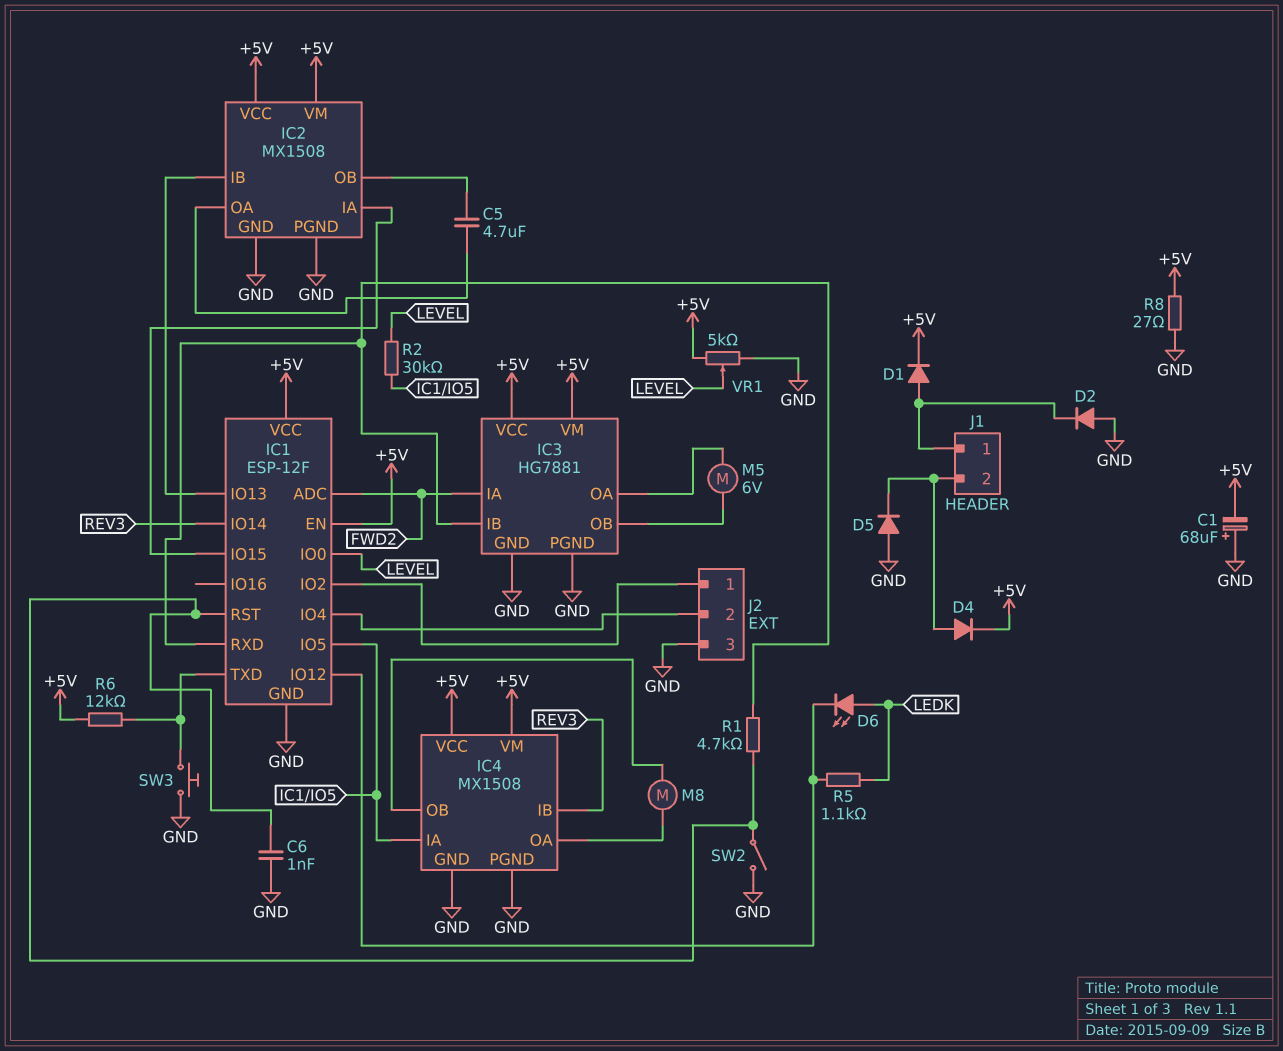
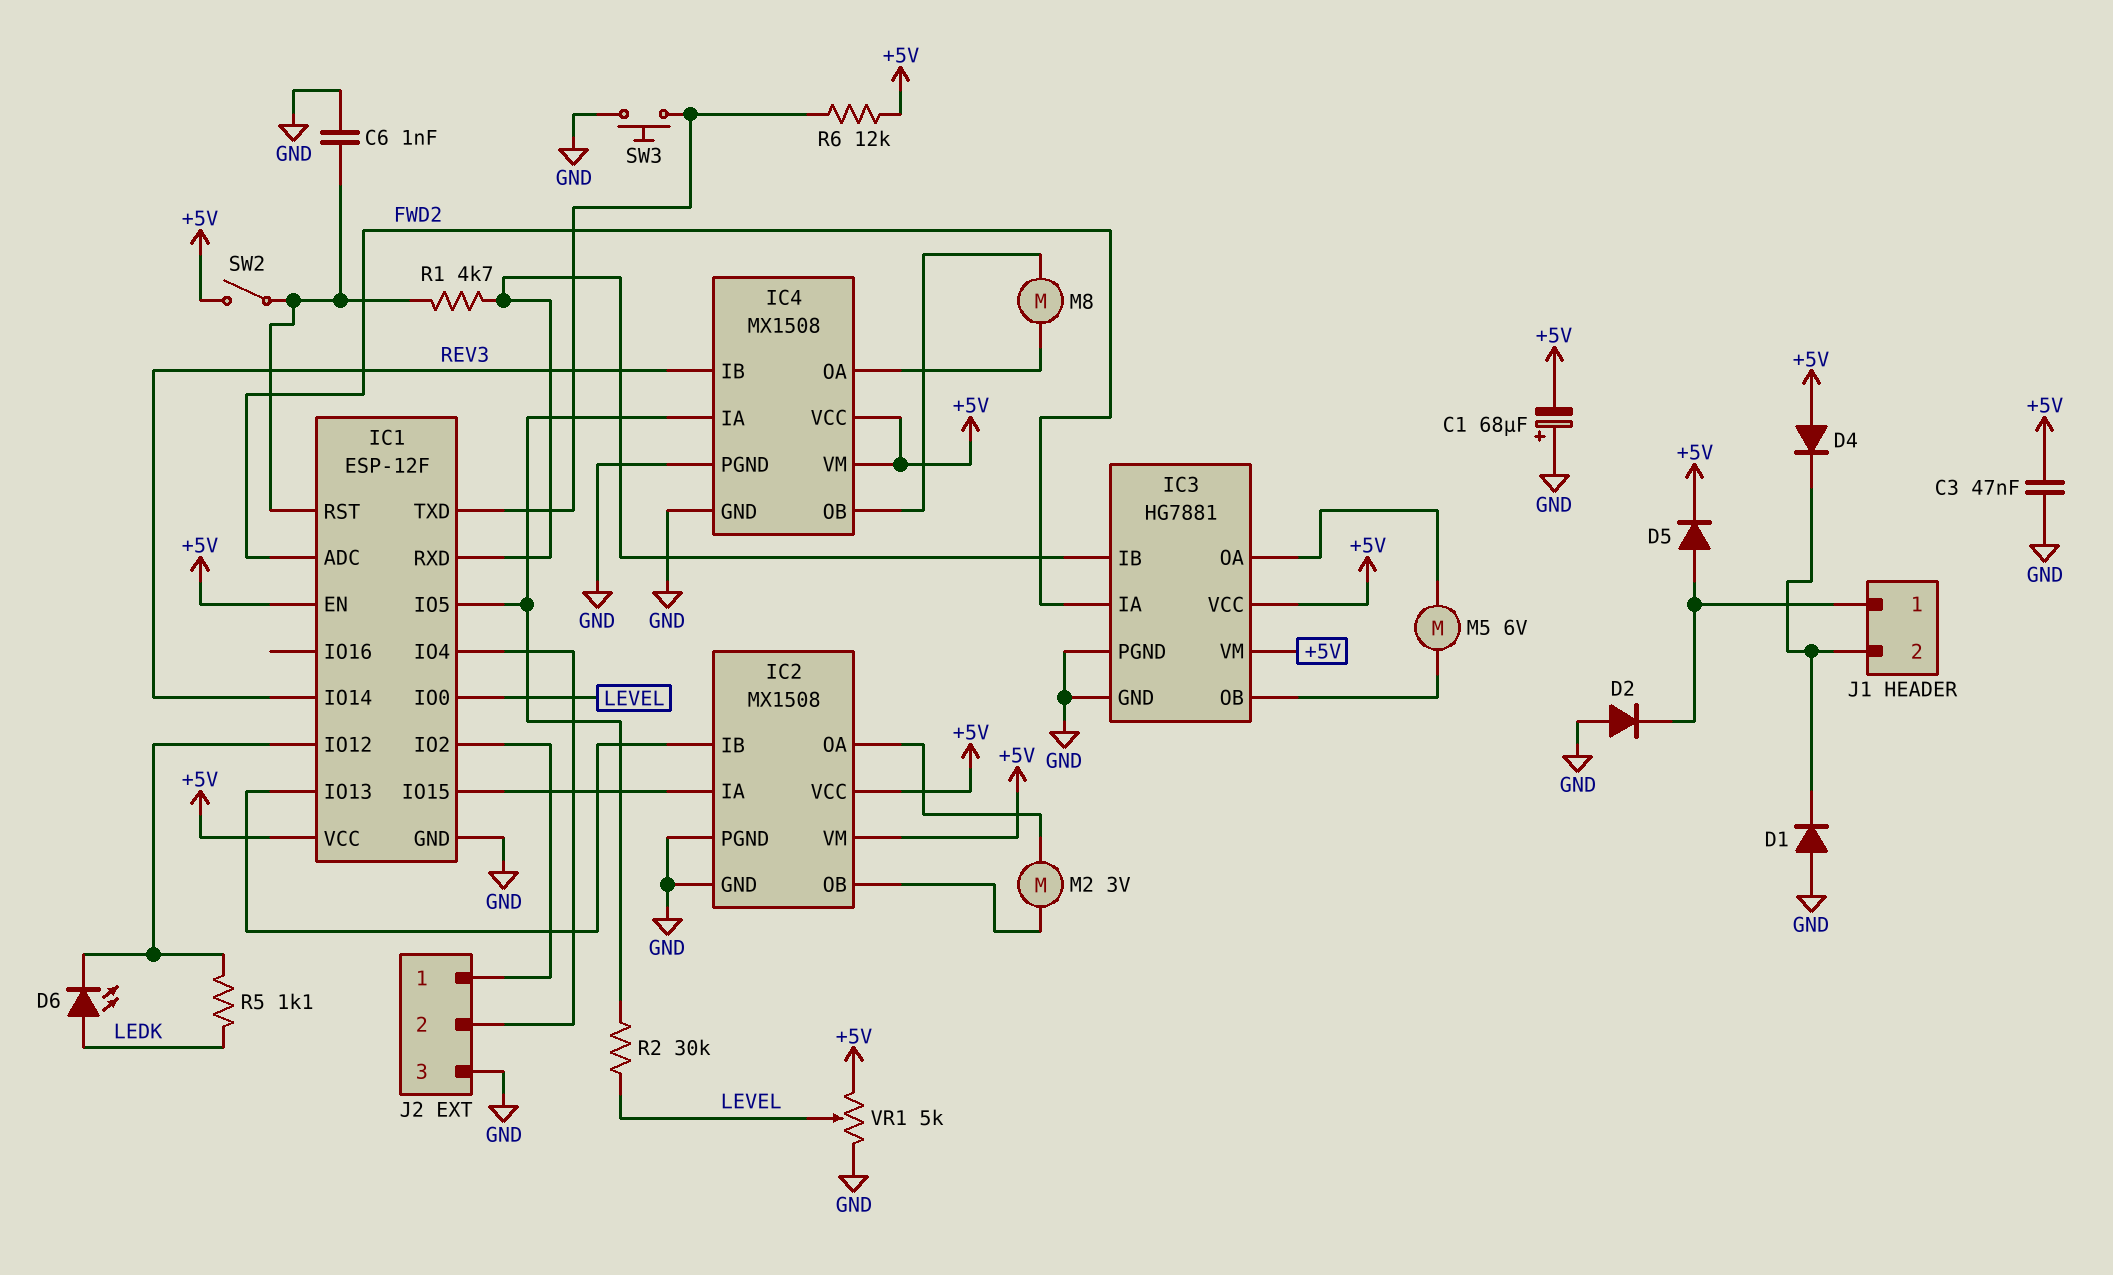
C3: none -> 47nF (+5V, GND)
C5: 4.7uF (IC2/OA, IC2/OB) -> none
D1: diode (A J1/1, K +5V) -> diode (A GND, K J1/2)
D4: diode (A J1/2, K +5V) -> diode (A +5V, K J1/2)
D5: diode (A GND, K J1/2) -> diode (A J1/1, K +5V)
M2: none -> motor 3V (IC2/OA, IC2/OB)
R8: 27 (+5V, GND) -> none
SW2: switch (GND, IC1/RST) -> switch (+5V, IC1/RST)

